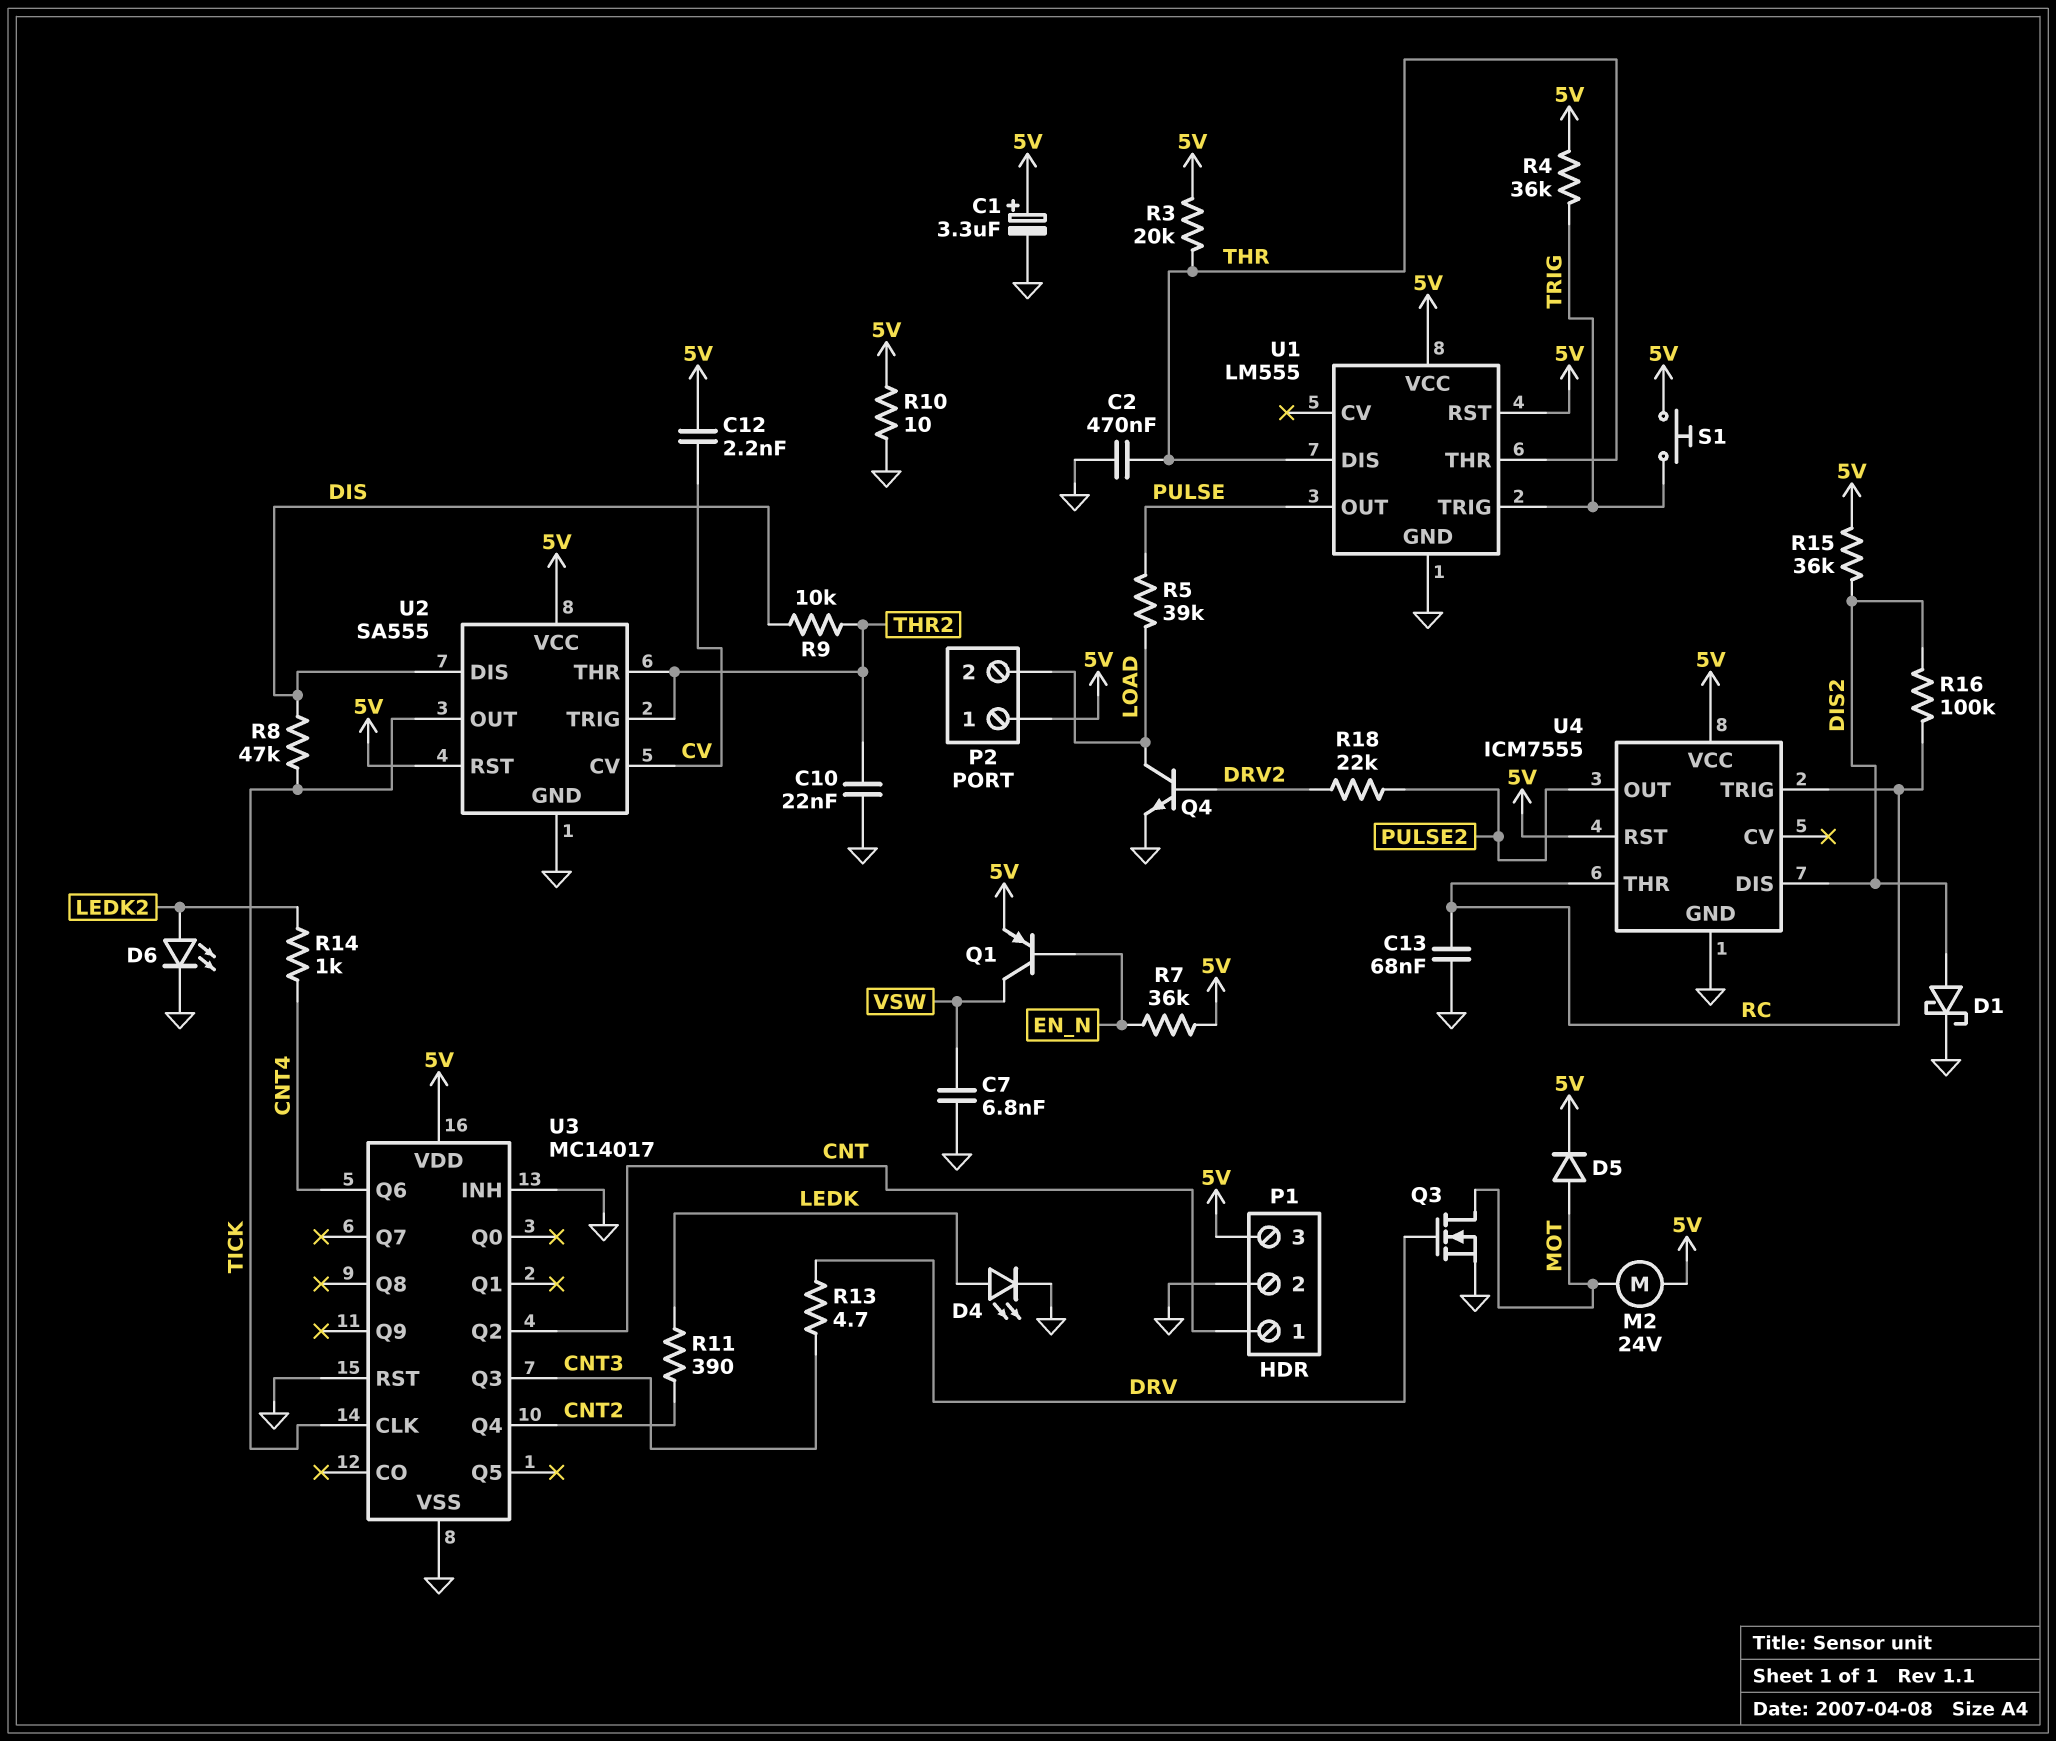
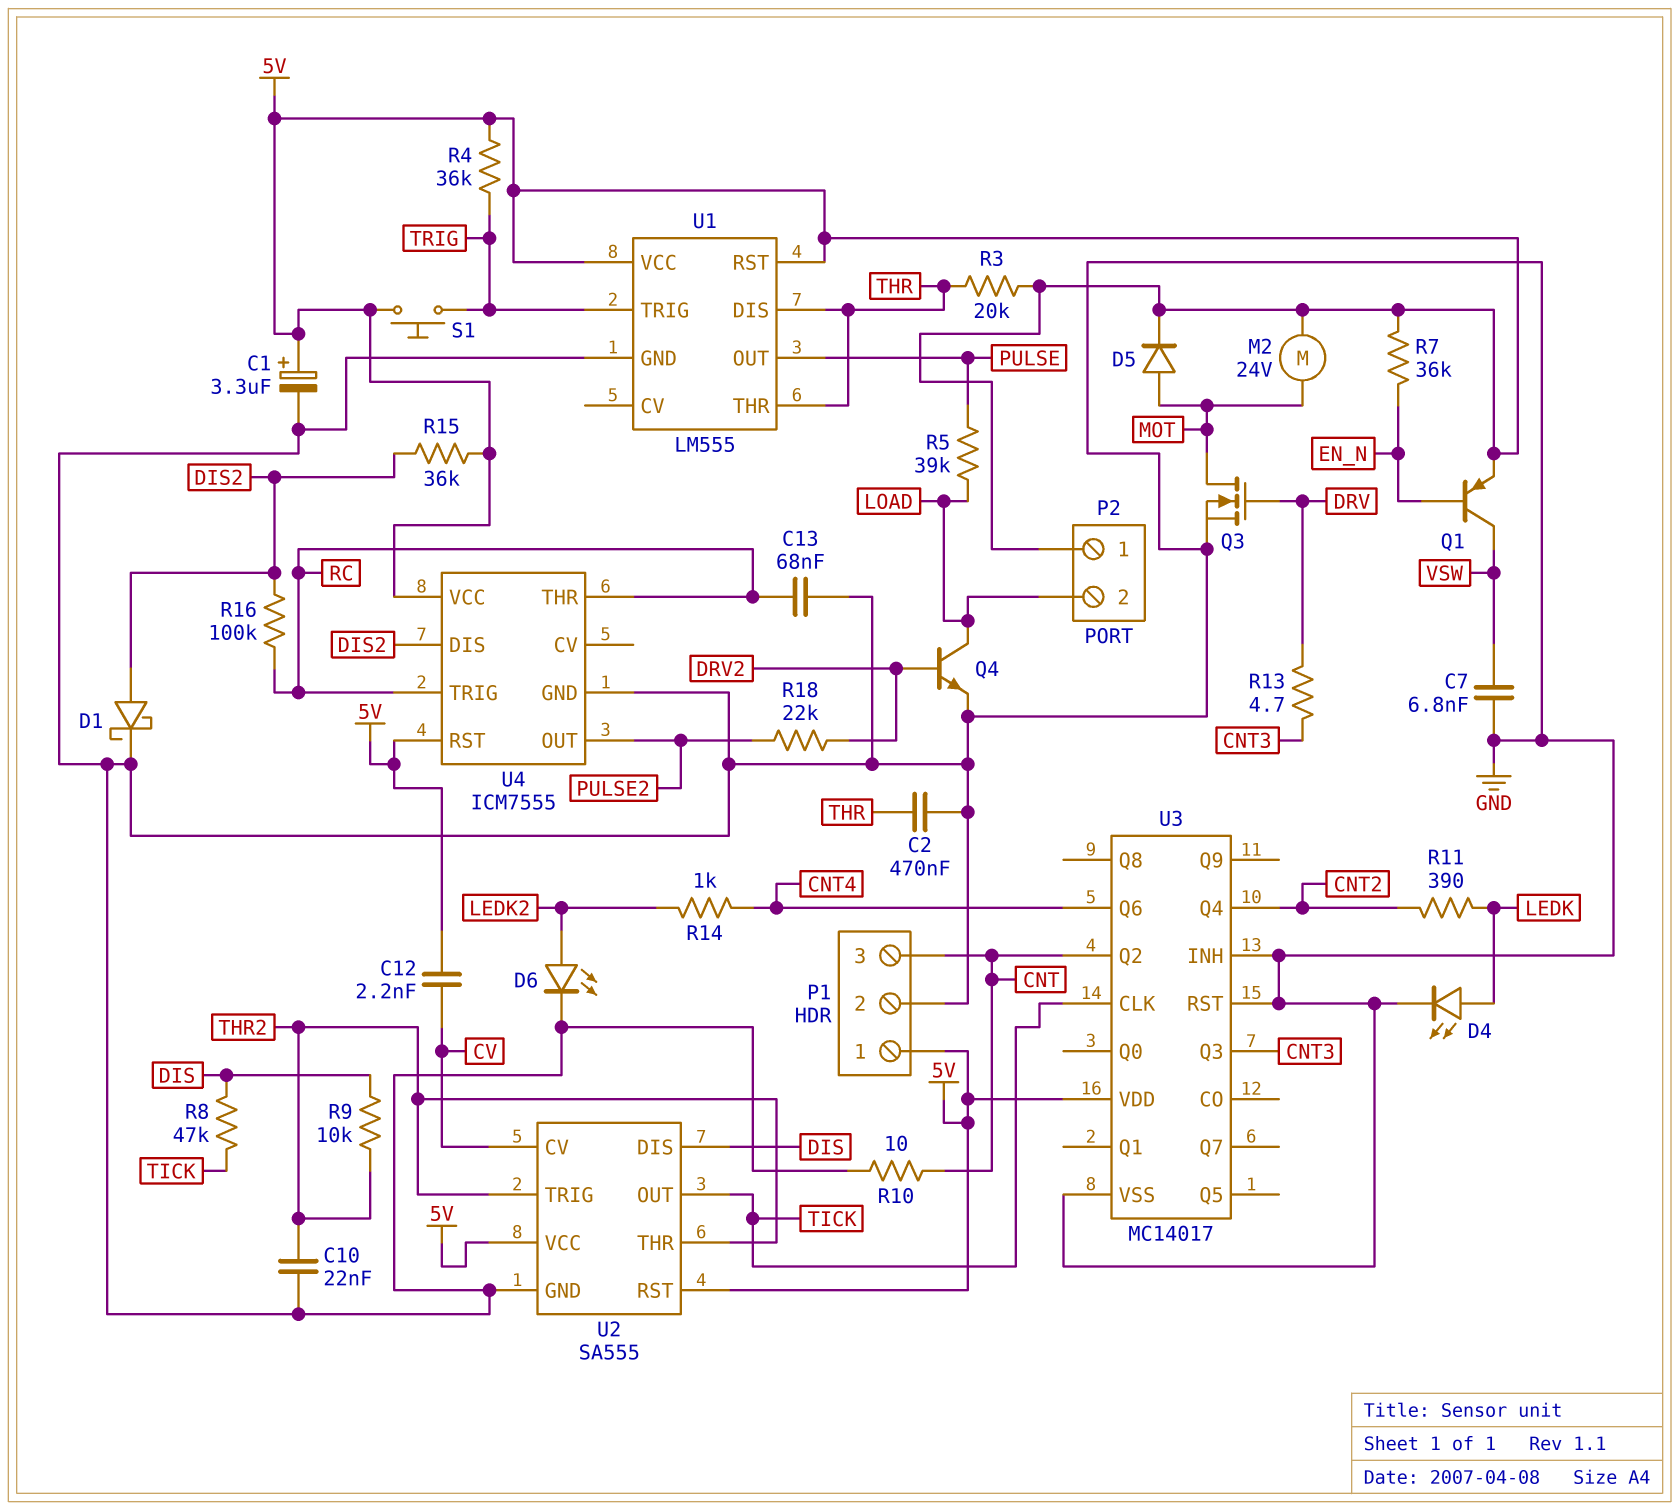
P1 pin 1: CNT -> 5V
P1 pin 3: 5V -> CNT
R10: 10 (5V, GND) -> 10 (CNT, GND)

